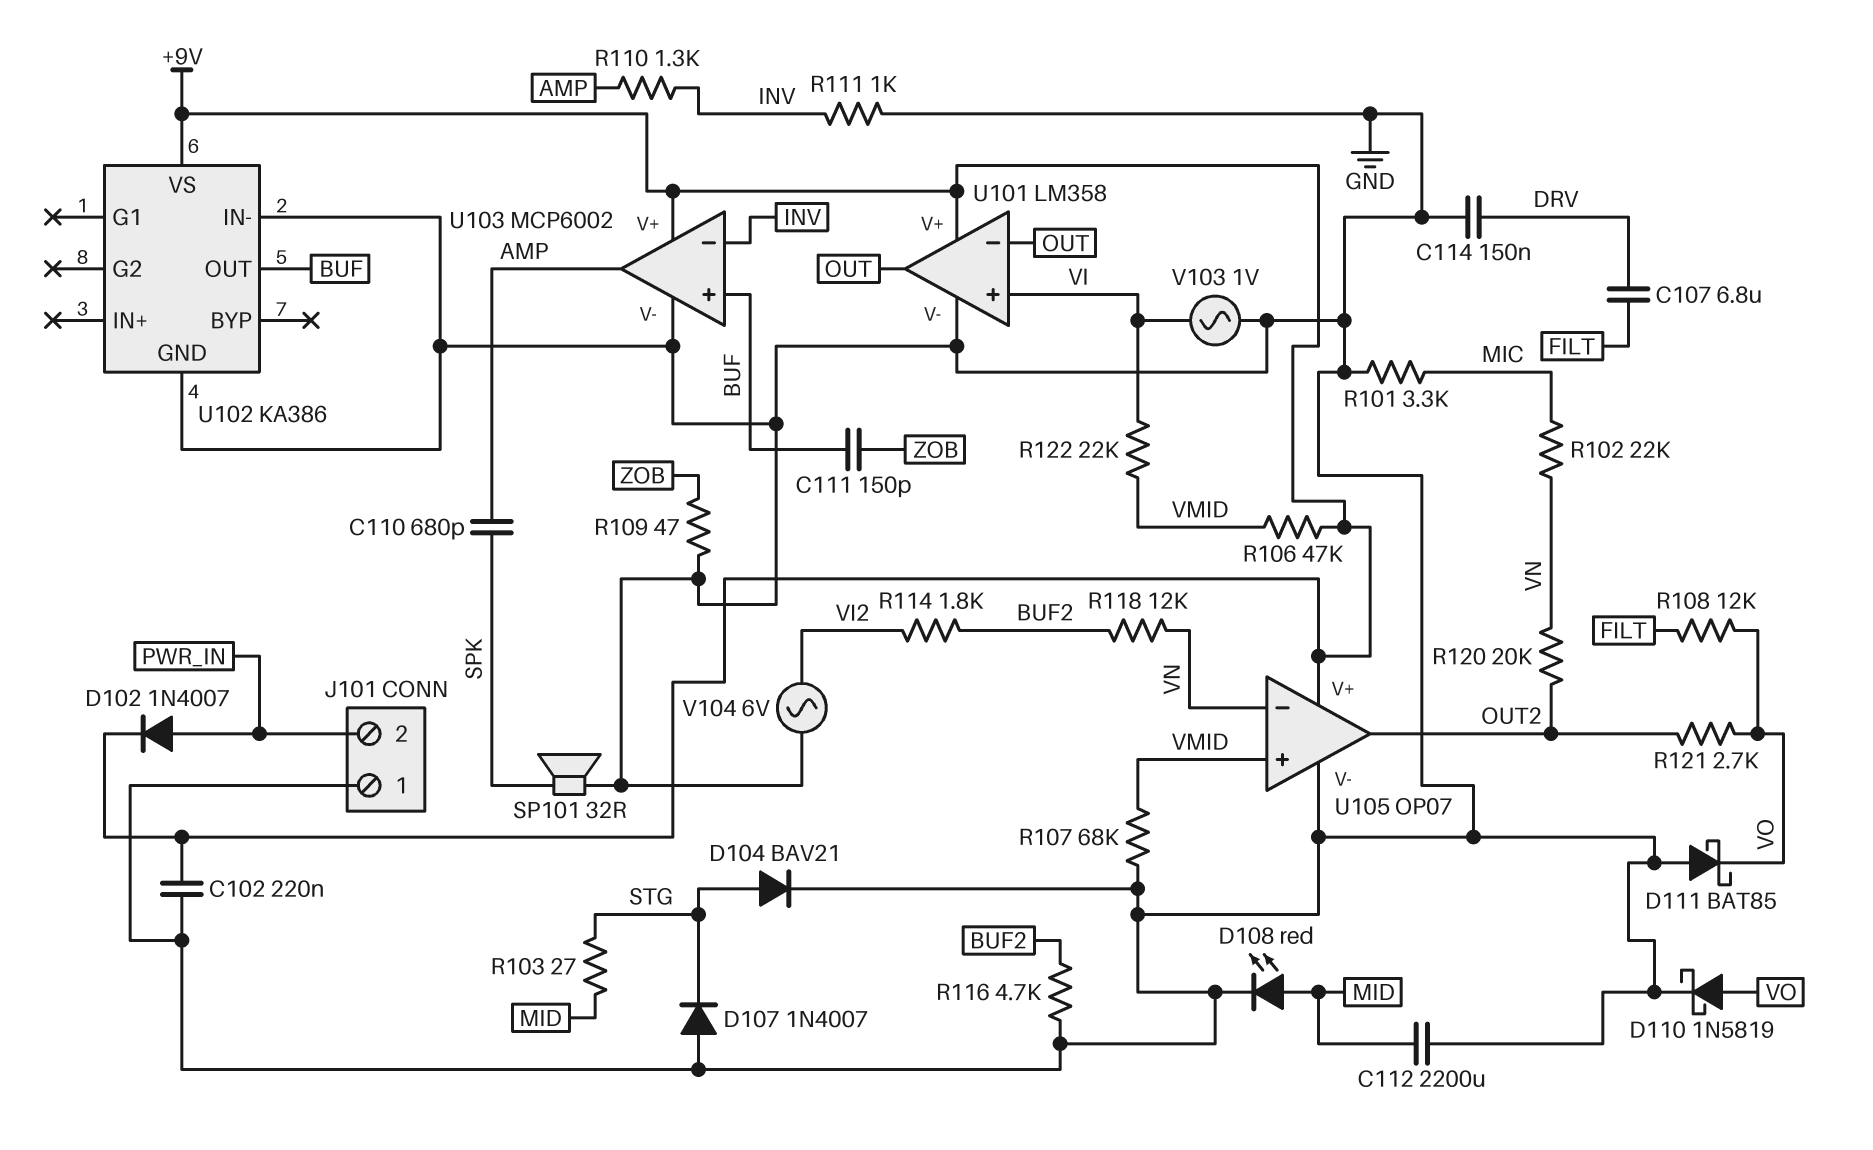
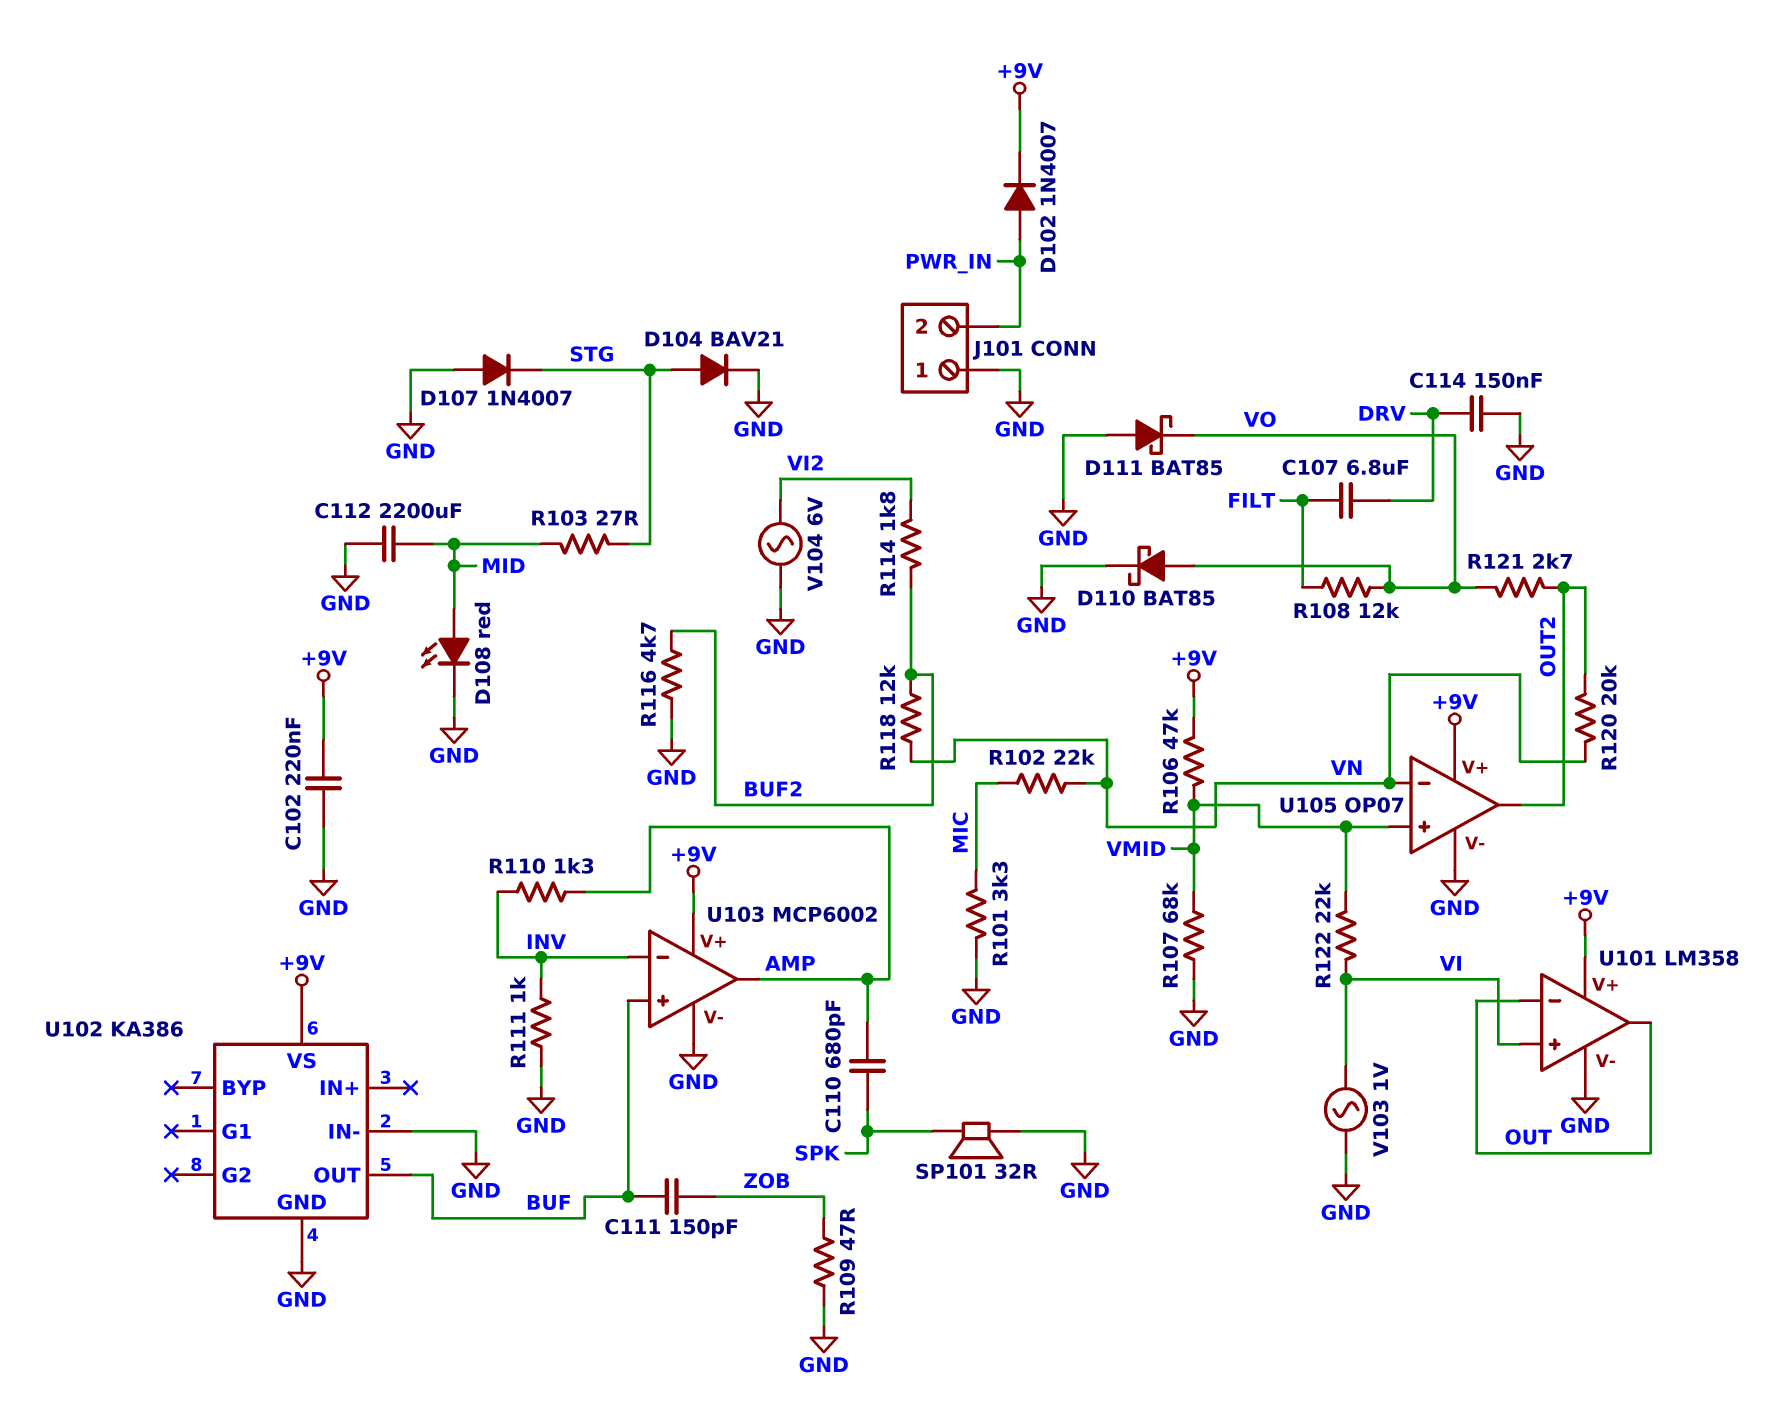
D110: schottky 1N5819 (A VO, K GND) -> schottky BAT85 (A VO, K GND)

